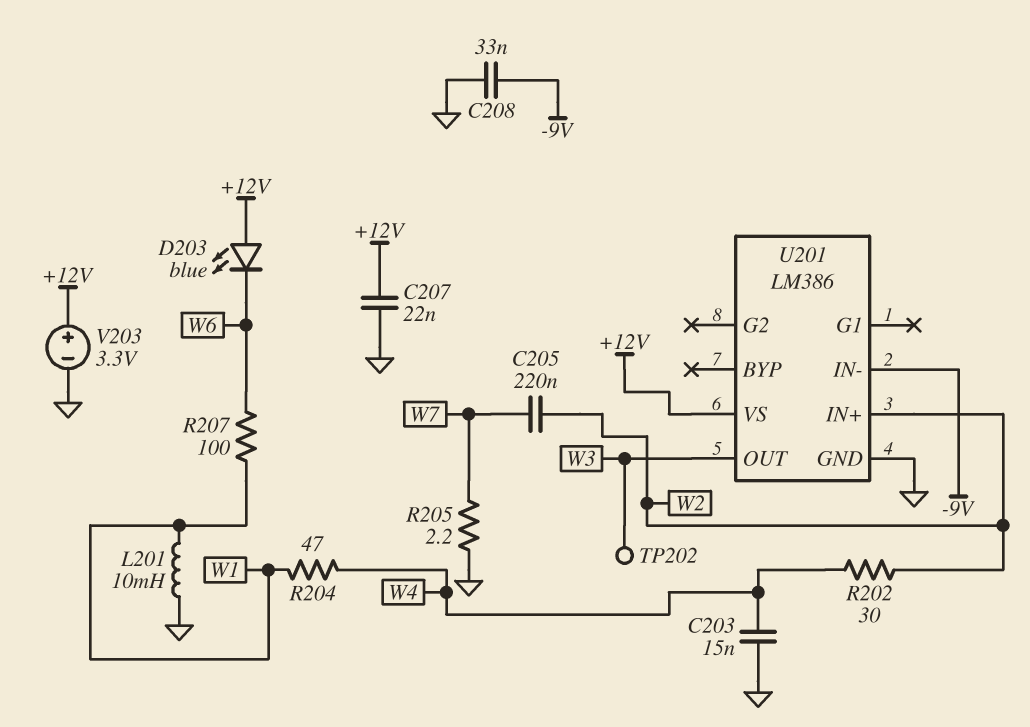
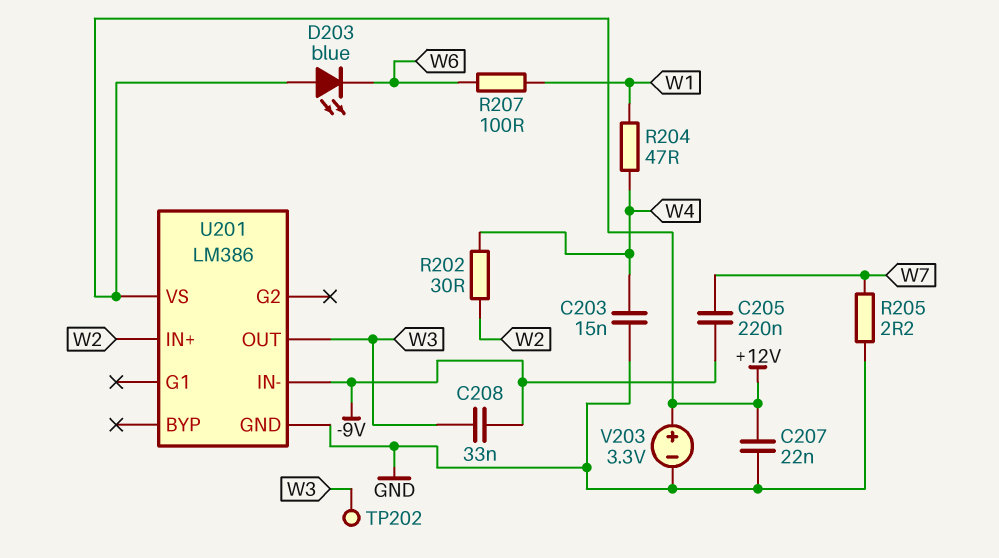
C205: 220nF (W2, W7) -> 220nF (-9V, W7)
C208: 33nF (-9V, GND) -> 33nF (-9V, W3)
L201: 10mH (GND, W1) -> none

